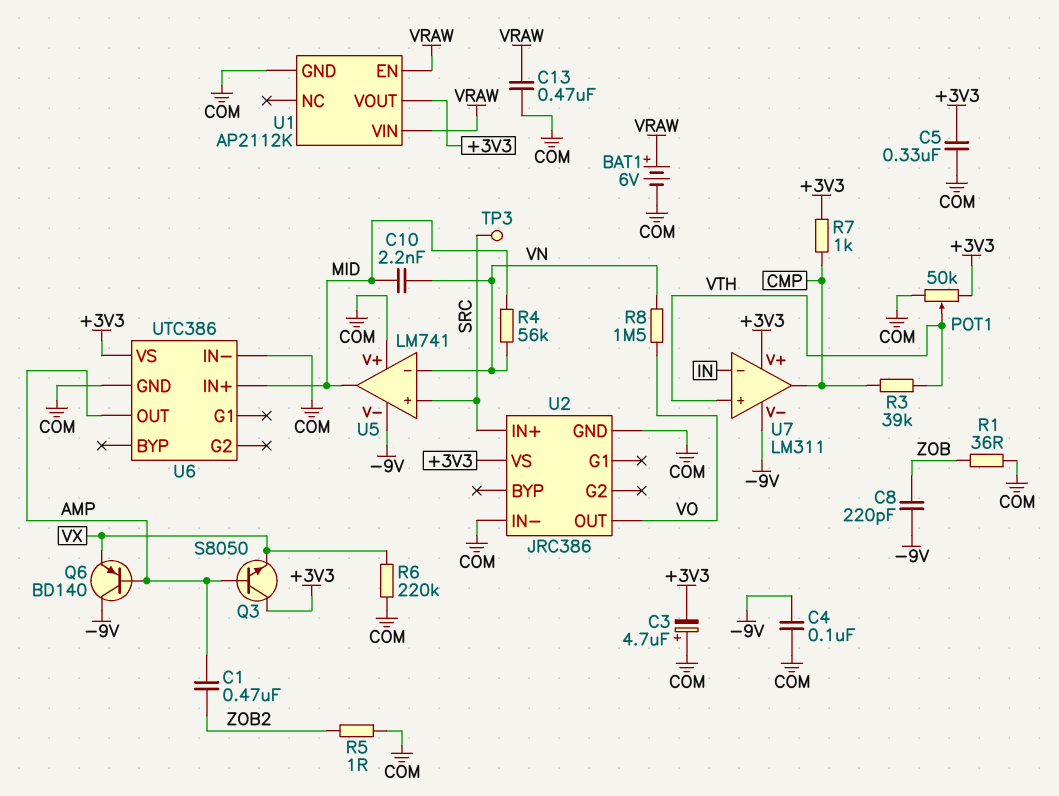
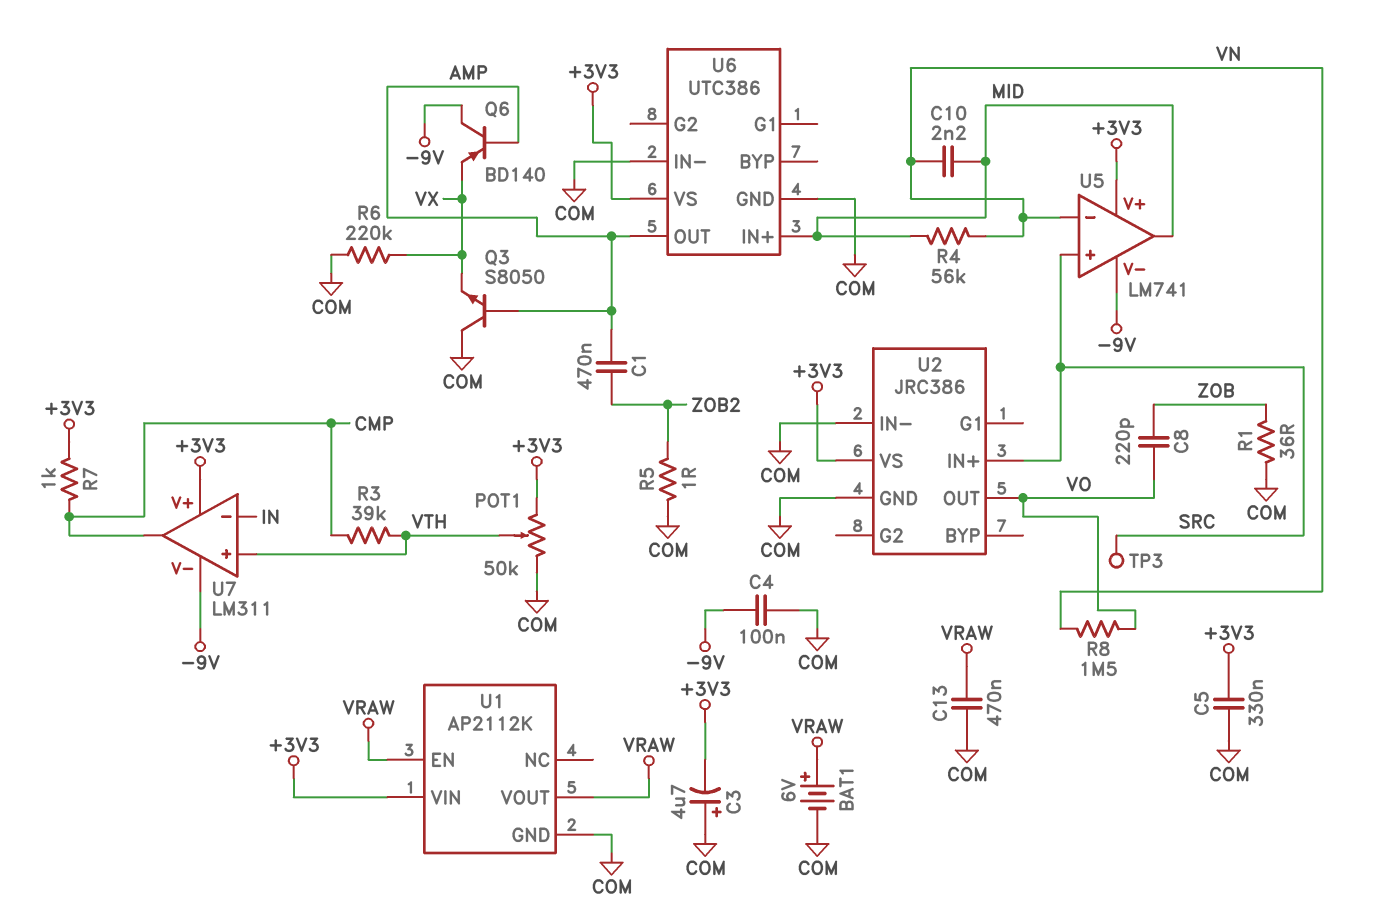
C8: 220pF (-9V, ZOB) -> 220pF (VO, ZOB)
Q3: NPN S8050 (B AMP, C +3V3, E VX) -> NPN S8050 (B AMP, C COM, E VX)
U1 pin VIN: VRAW -> +3V3
U1 pin VOUT: +3V3 -> VRAW
U5 pin V+: COM -> +3V3

